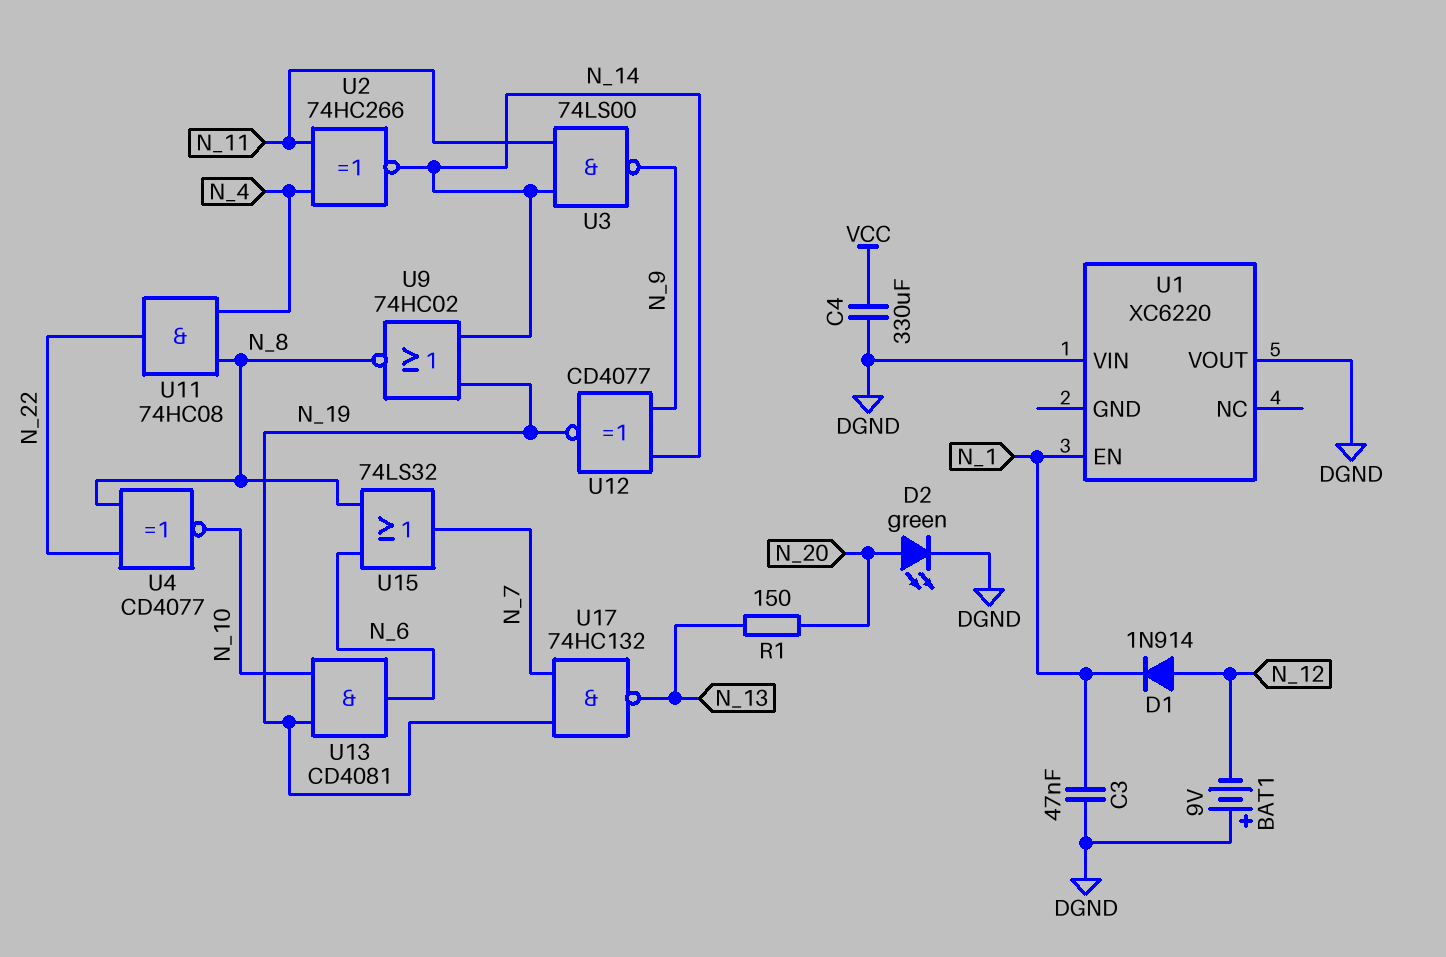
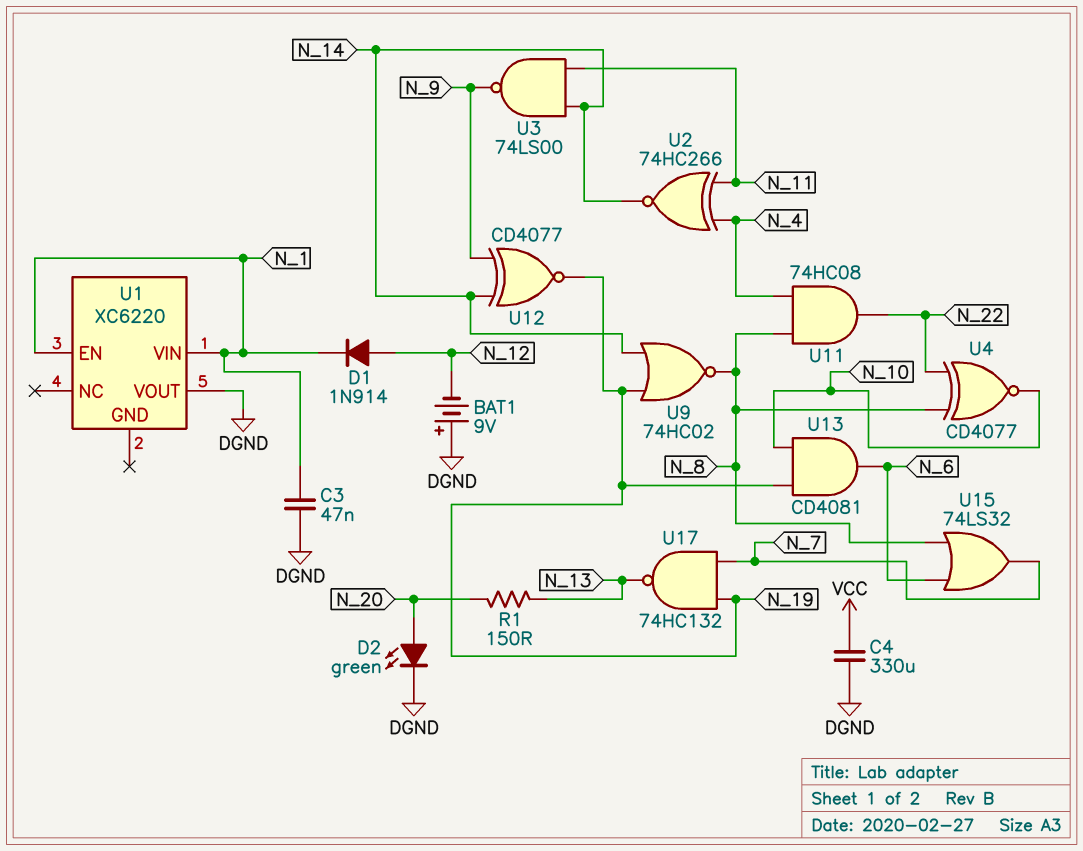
U1 pin VIN: DGND -> N_1

